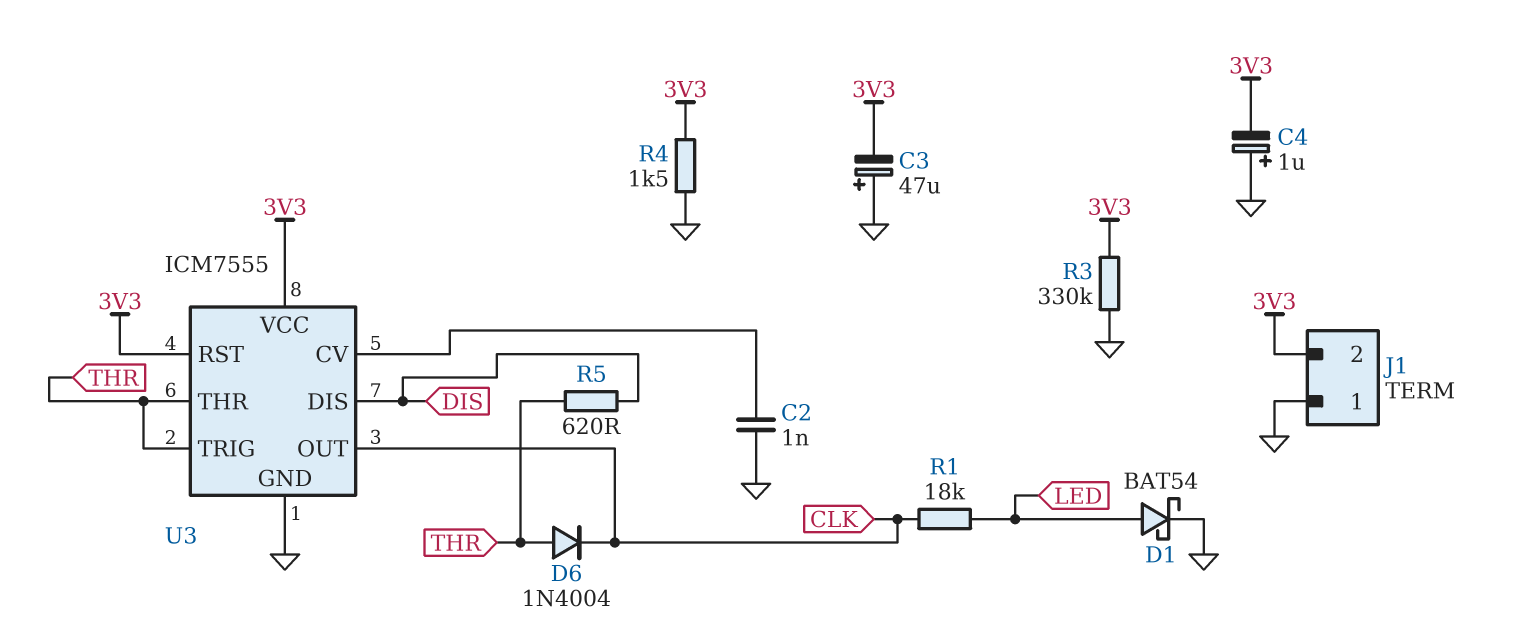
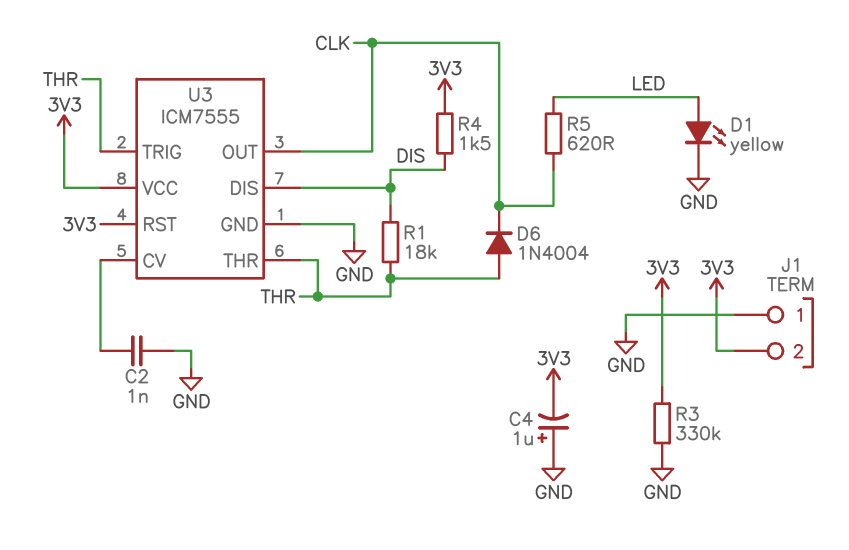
C3: 47uF (plus GND, minus 3V3) -> none
D1: schottky BAT54 (A LED, K GND) -> LED yellow (A LED, K GND)
R1: 18k (CLK, LED) -> 18k (DIS, THR)
R4: 1.5k (3V3, GND) -> 1.5k (3V3, DIS)
R5: 620 (DIS, THR) -> 620 (CLK, LED)

